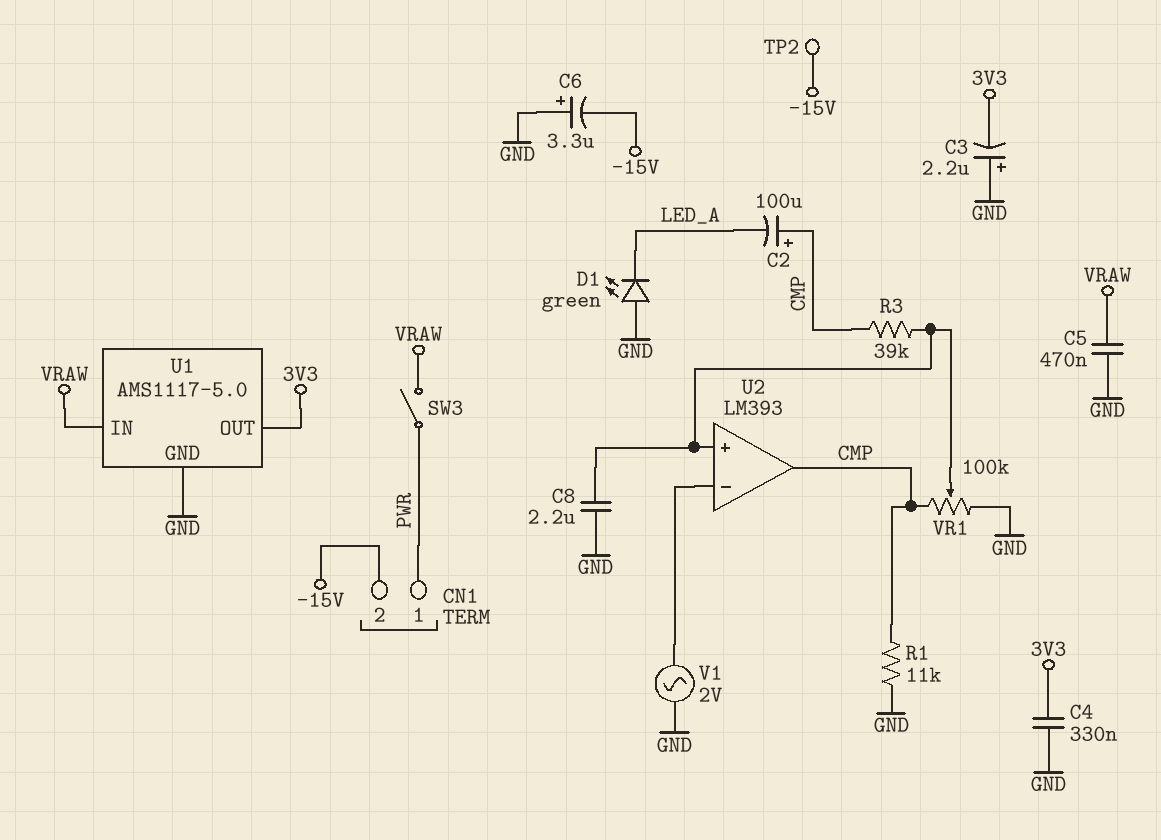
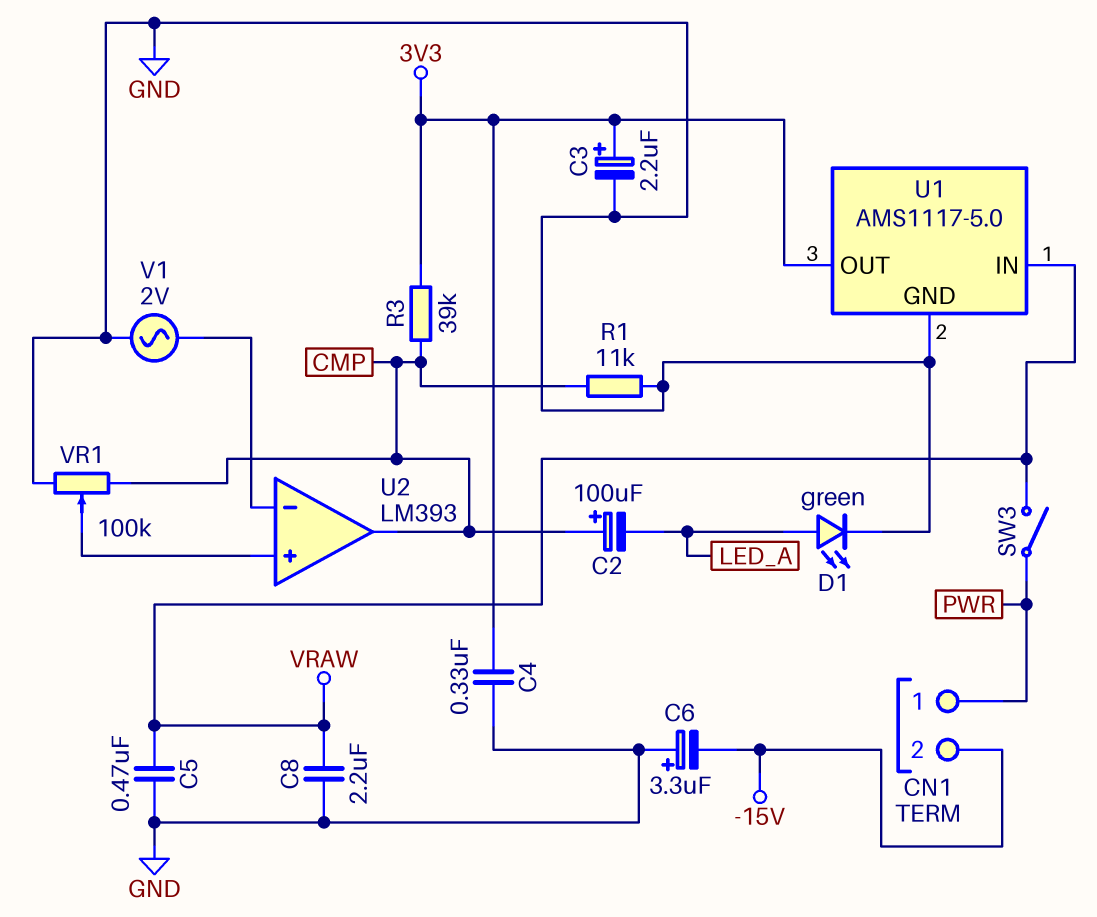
C3: 2.2uF (plus GND, minus 3V3) -> 2.2uF (plus 3V3, minus GND)
C8: 2.2uF (GND, U2/in+) -> 2.2uF (GND, VRAW)
D1: LED green (A GND, K LED_A) -> LED green (A LED_A, K GND)
R3: 39k (CMP, U2/in+) -> 39k (3V3, CMP)
TP2: test point (-15V) -> none

